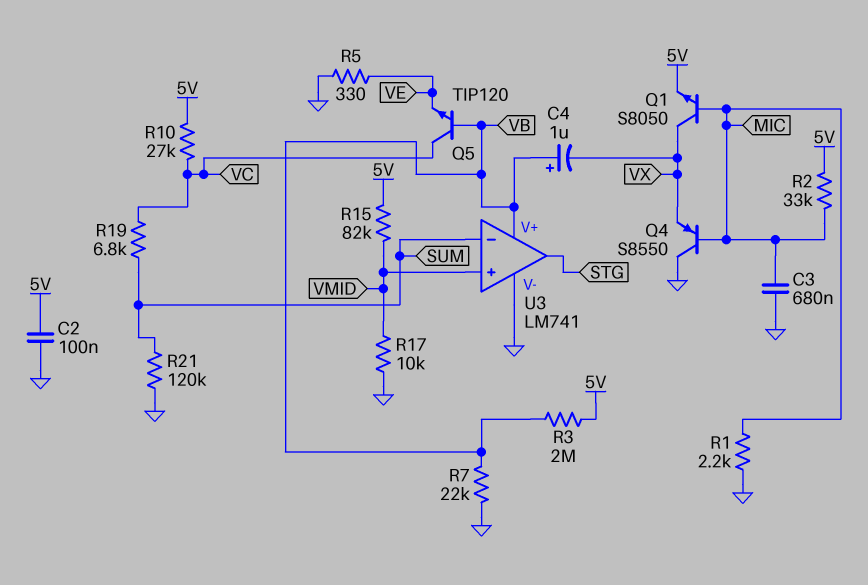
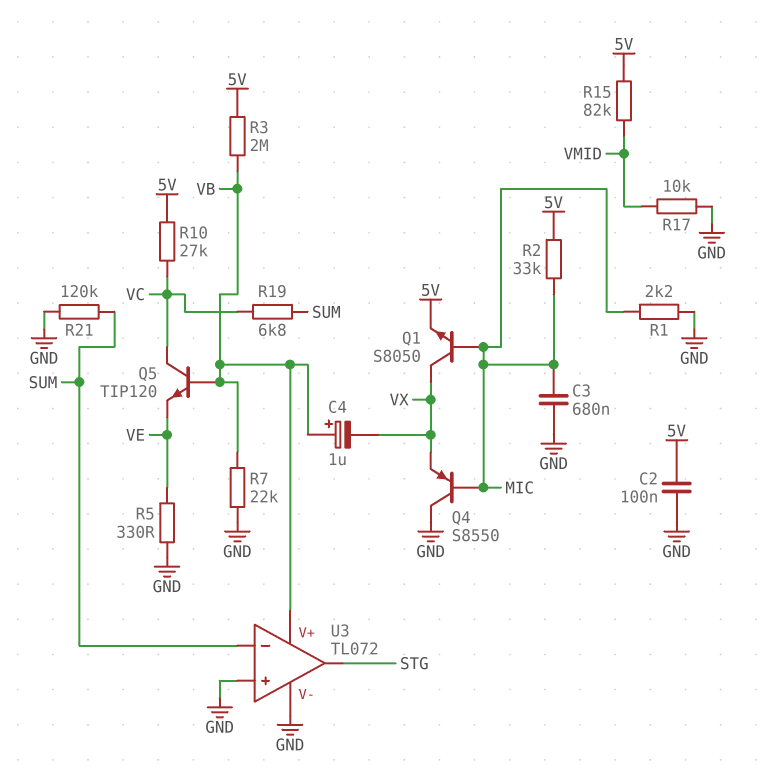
U3: LM741 -> TL072
U3 pin in+: VMID -> GND

